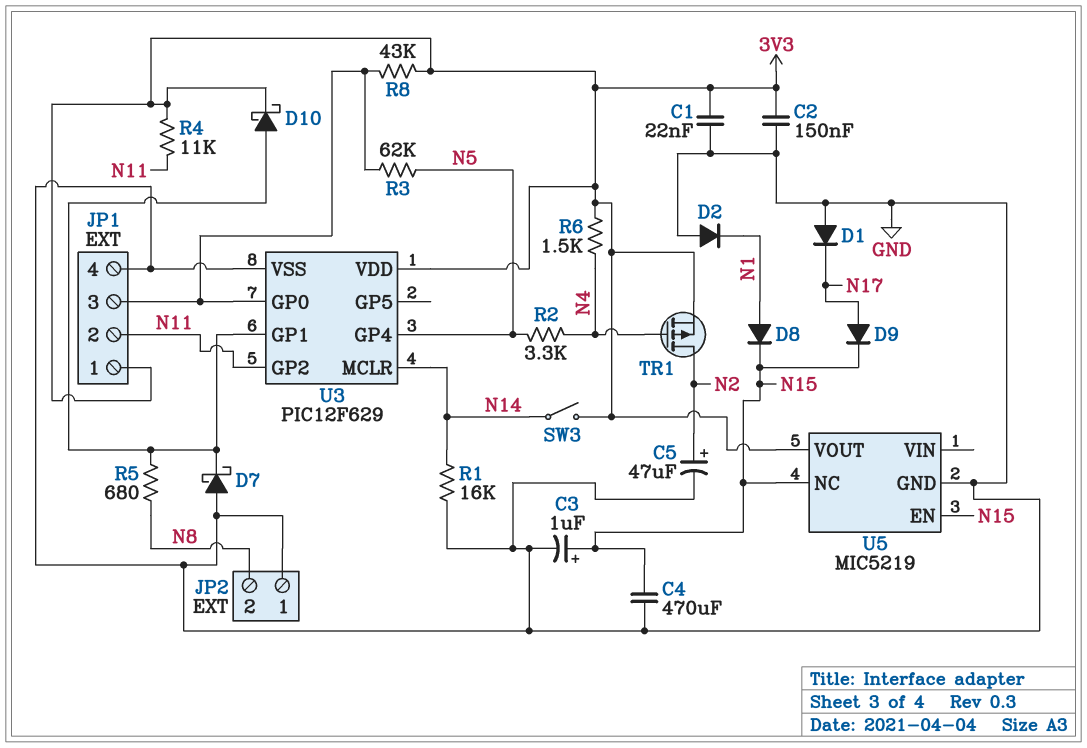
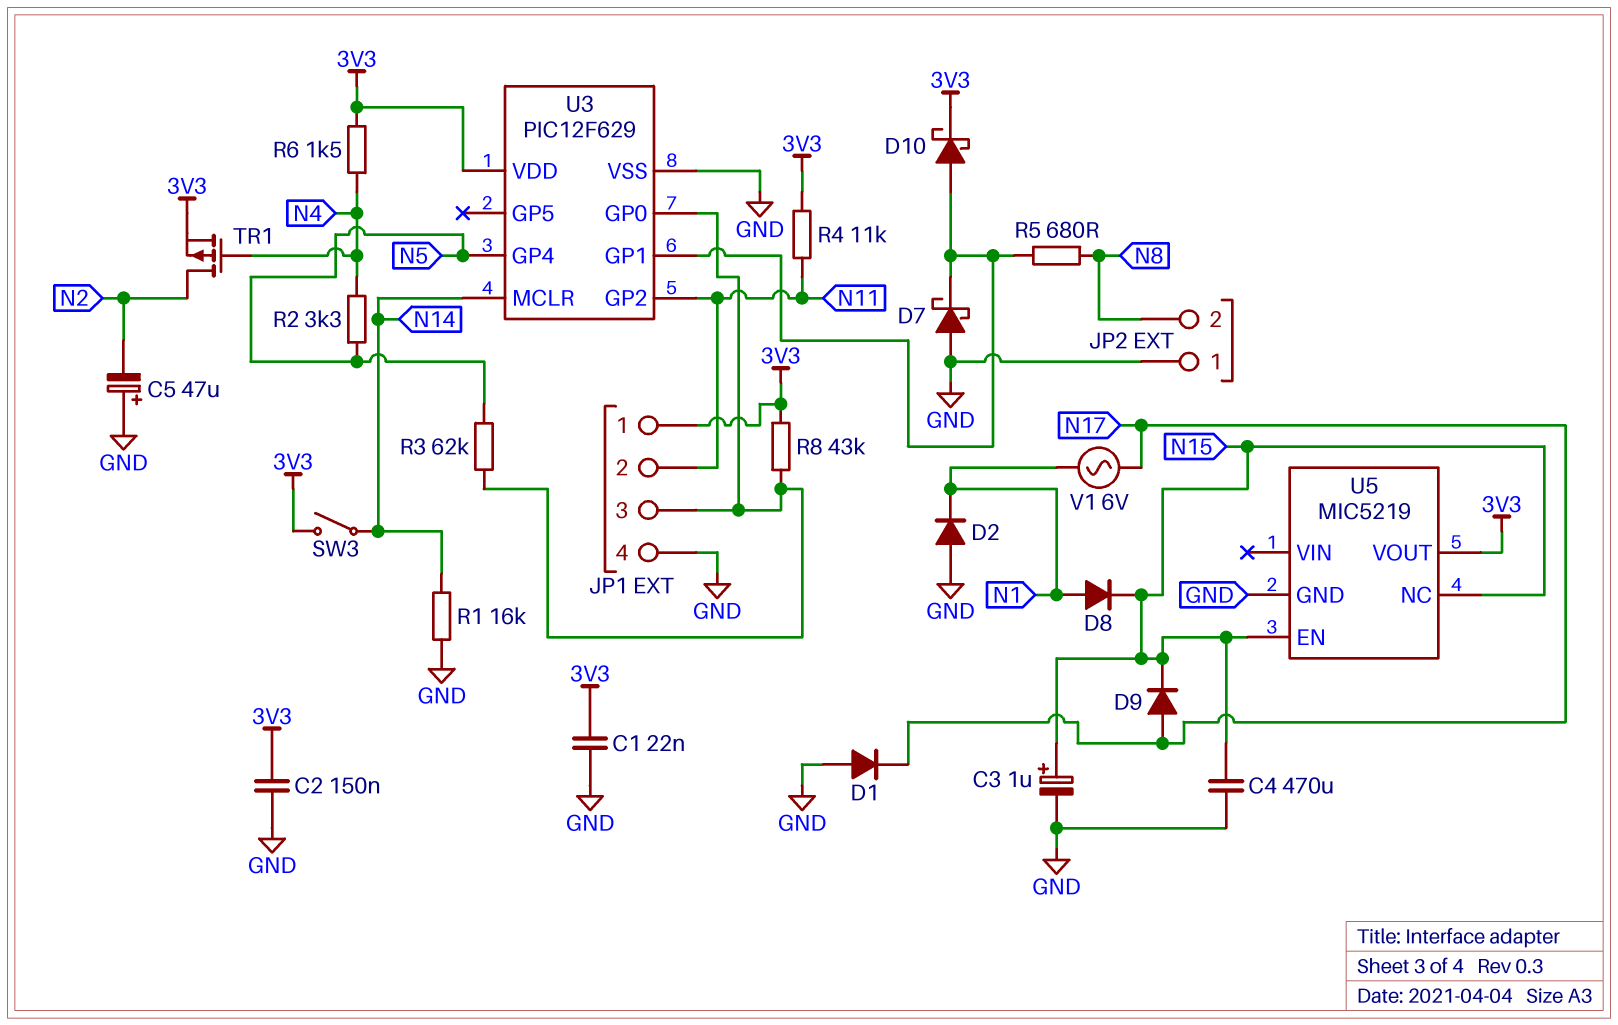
C5: 47uF (plus N2, minus GND) -> 47uF (plus GND, minus N2)
V1: none -> AC 6V (N1, N17)

